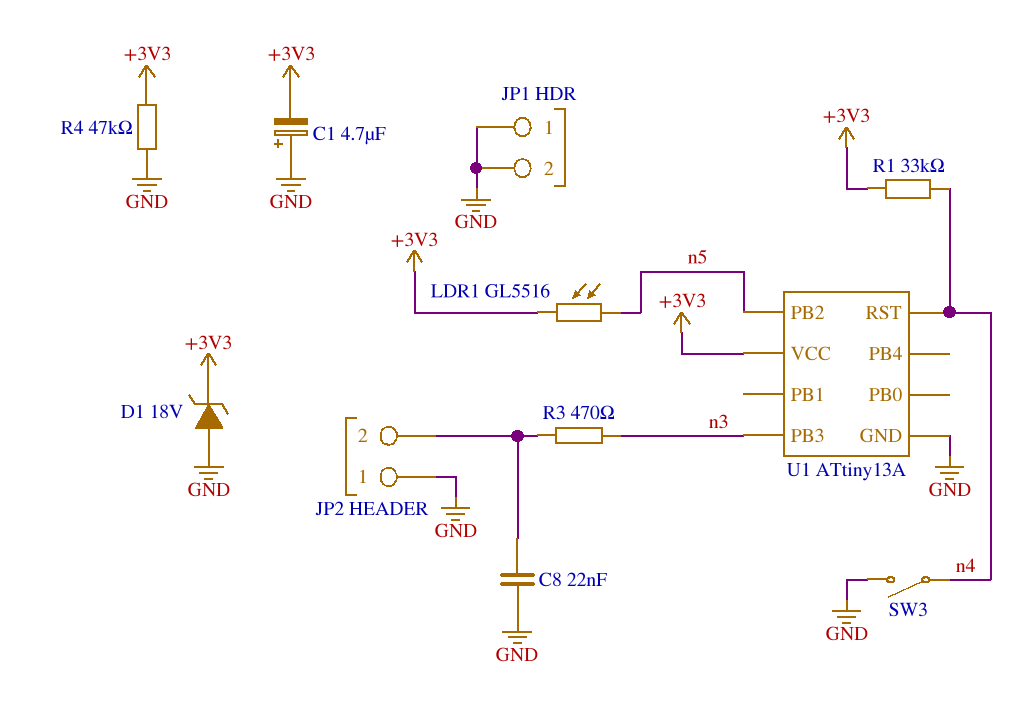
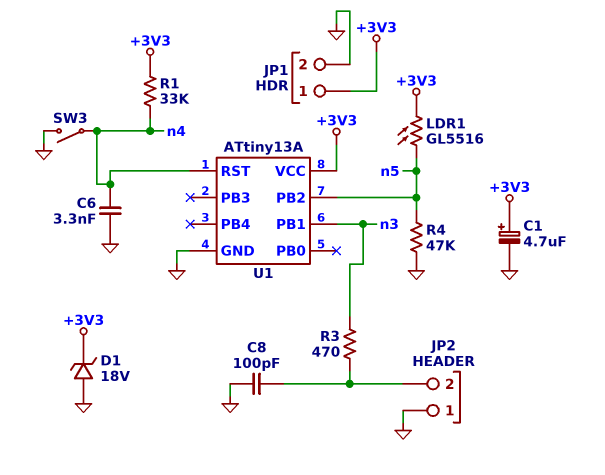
C1: 4.7uF (plus GND, minus +3V3) -> 4.7uF (plus +3V3, minus GND)
C6: none -> 3.3nF (GND, n4)
C8: 22nF (GND, JP2/2) -> 100pF (GND, JP2/2)
JP1 pin 1: GND -> +3V3
R4: 47k (+3V3, GND) -> 47k (GND, n5)
U1 pin PB1: none -> n3
U1 pin PB3: n3 -> none

